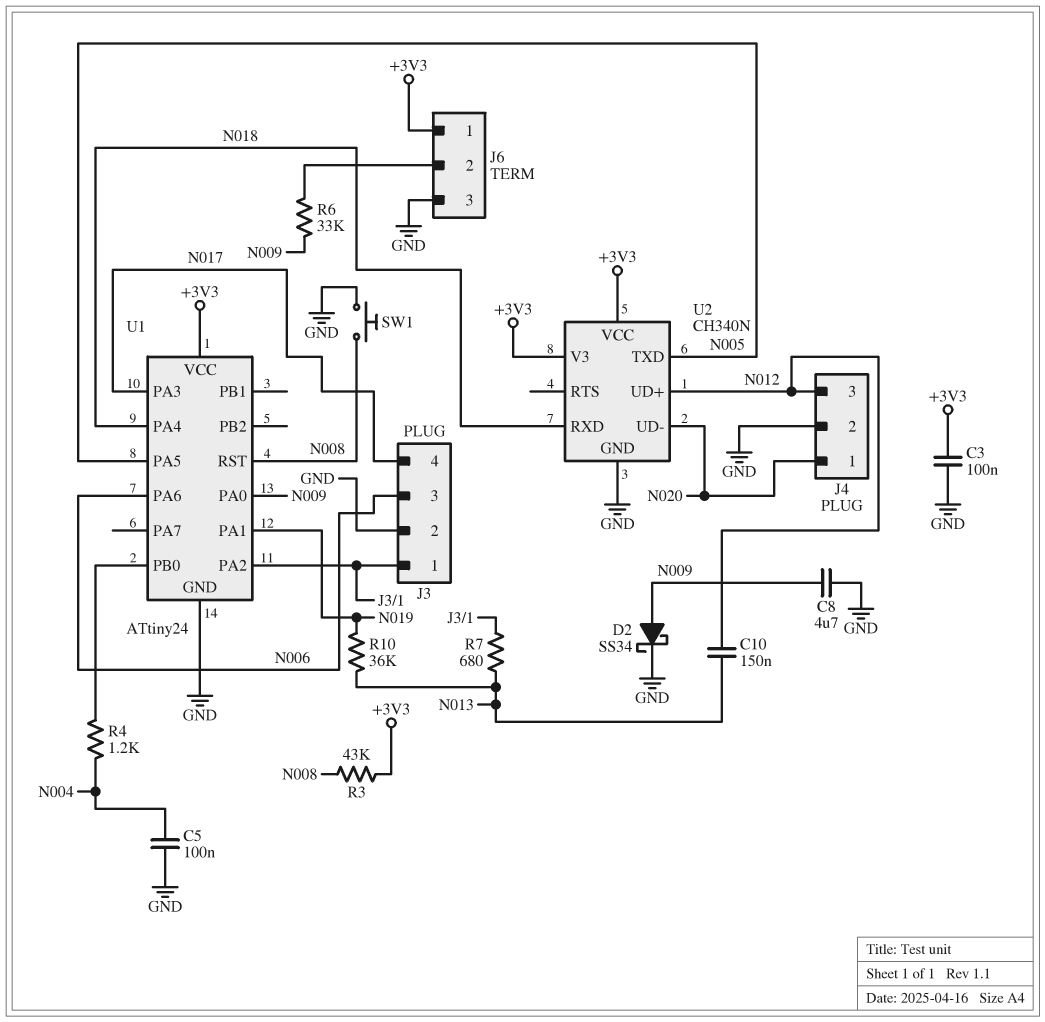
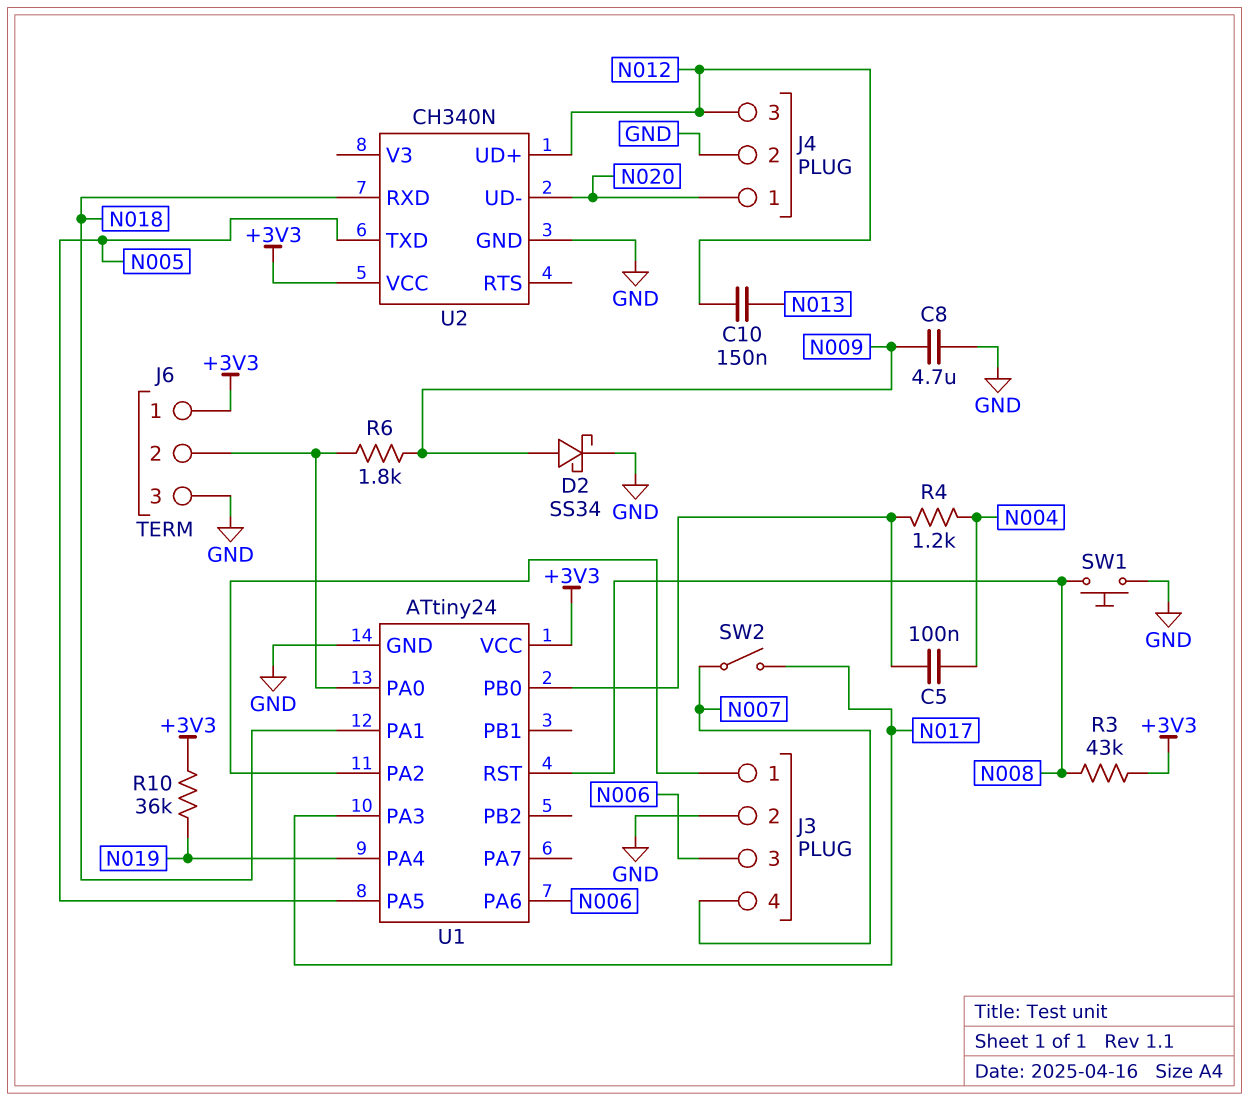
C3: 100nF (+3V3, GND) -> none
C5: 100nF (GND, N004) -> 100nF (N004, U1/PB0)
J3 pin 4: N017 -> N007
R6: 33k (J6/2, N009) -> 1.8k (J6/2, N009)
R7: 680 (J3/1, N013) -> none
R10: 36k (N013, N019) -> 36k (+3V3, N019)
SW2: none -> switch (N007, N017)
U1 pin PA0: N009 -> J6/2
U1 pin PA1: N019 -> N018
U1 pin PA4: N018 -> N019
U2 pin V3: +3V3 -> none

